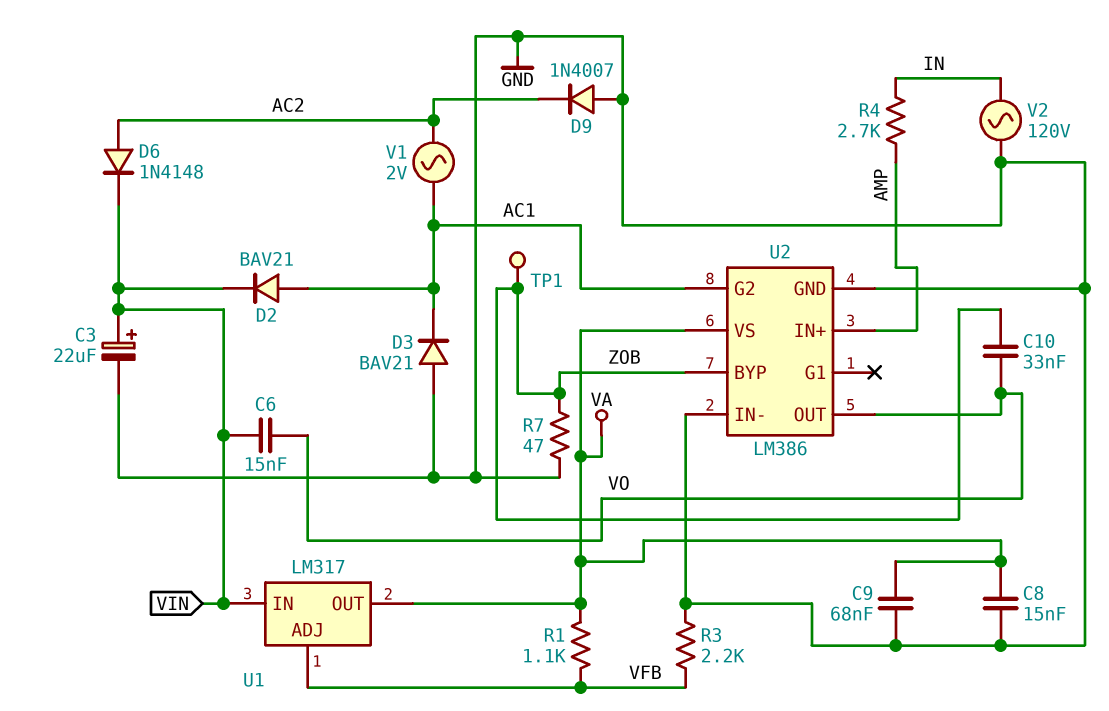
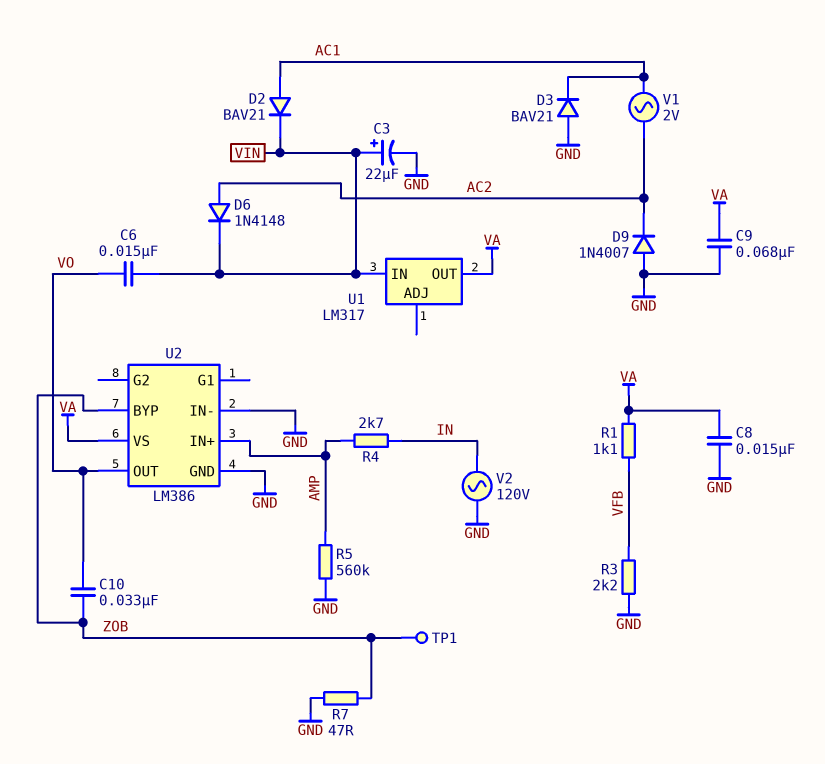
R5: none -> 560k (AMP, GND)
U1 pin ADJ: VFB -> none
U2 pin G2: AC1 -> none

